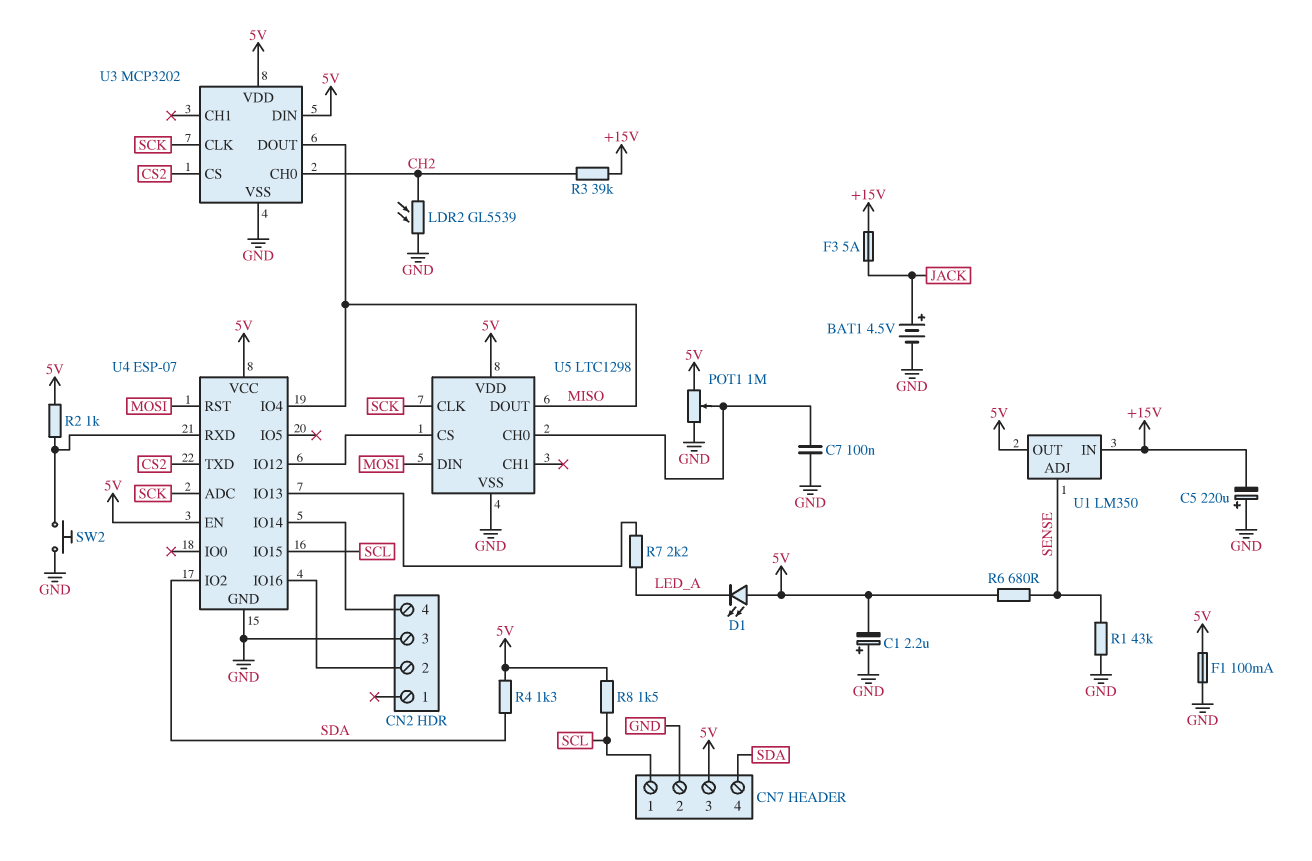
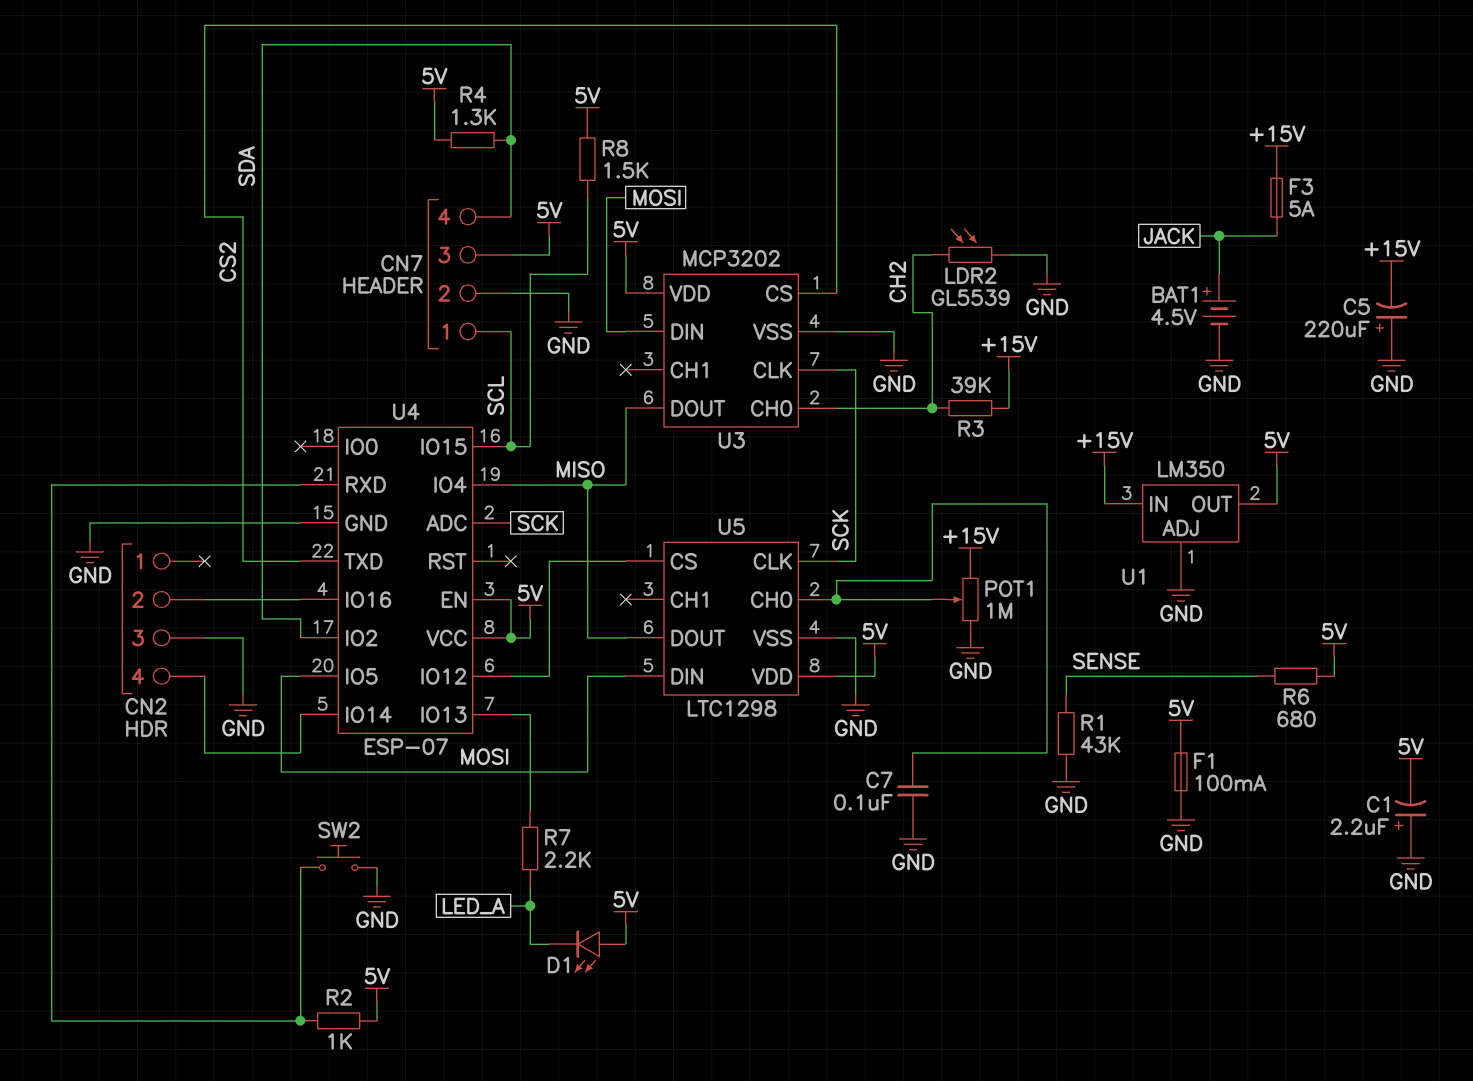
POT1: 1M (5V, GND, wiper U5/CH0) -> 1M (+15V, GND, wiper U5/CH0)
U1 pin ADJ: SENSE -> GND
U3 pin DIN: 5V -> MOSI
U4 pin IO5: none -> MOSI
U4 pin RST: MOSI -> none

